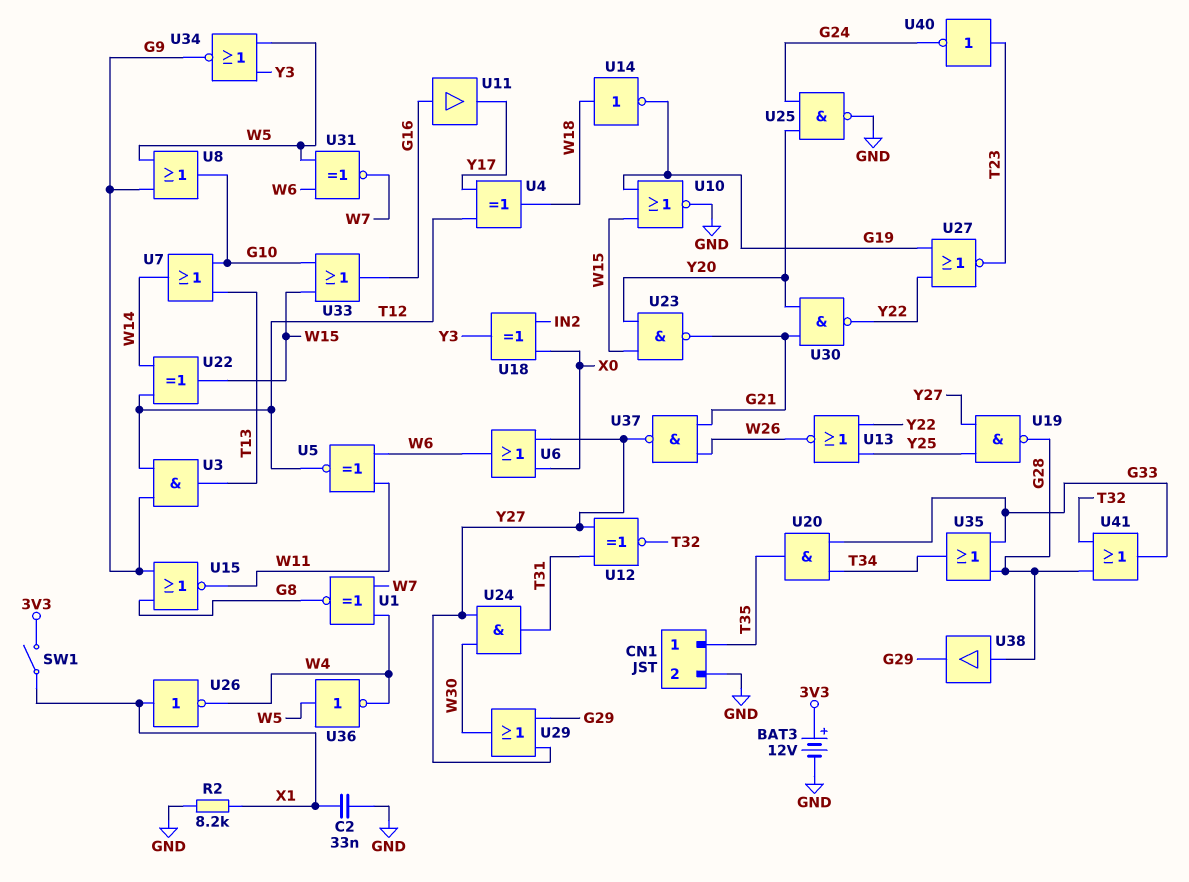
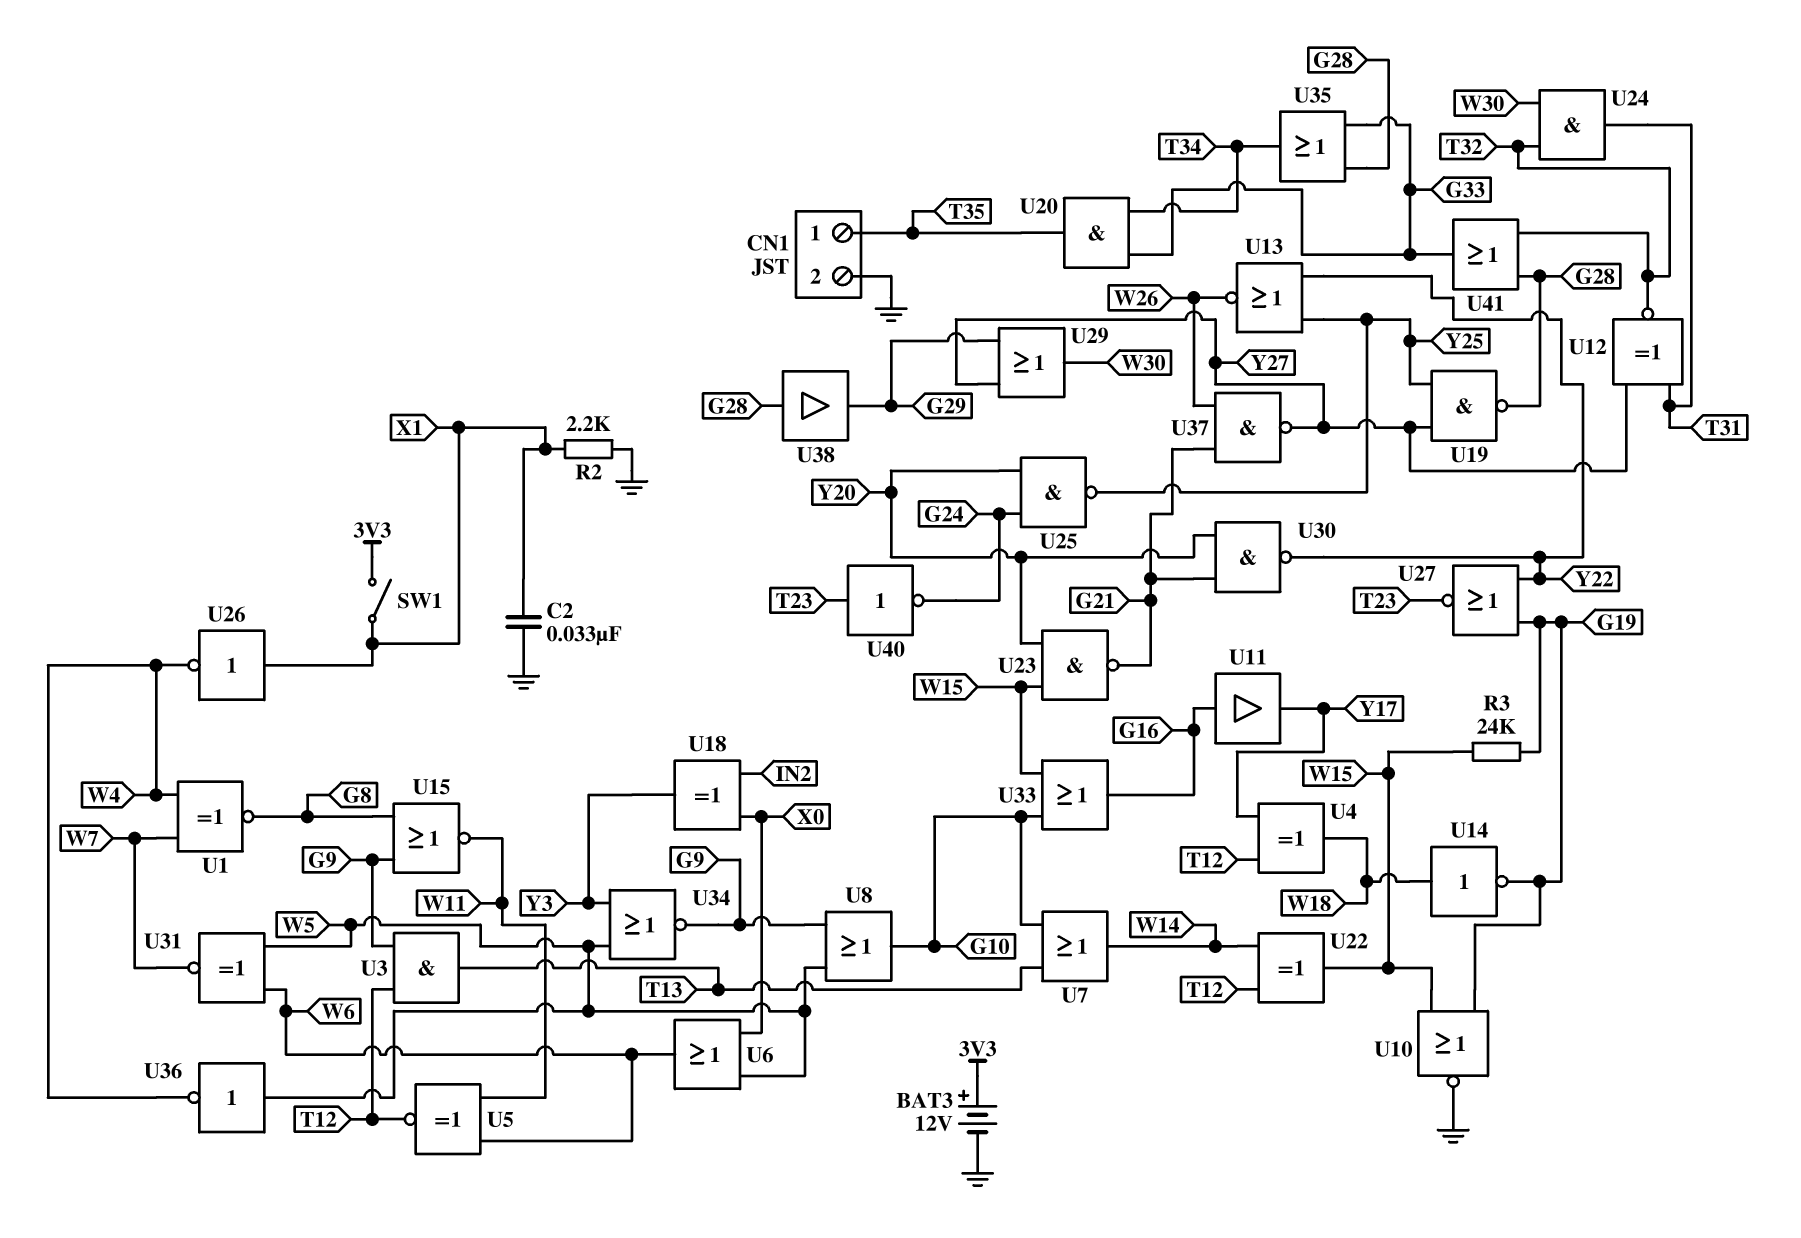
R2: 8.2k (GND, X1) -> 2.2k (GND, X1)
R3: none -> 24k (G19, W15)
U6: OR (in X0, in Y27, out W6) -> OR (in W5, in X0, out W6)
U24: AND (in W30, in Y27, out T31) -> AND (in T32, in W30, out T31)
U25: NAND (in G24, in Y20, out GND) -> NAND (in G24, in Y20, out Y25)

